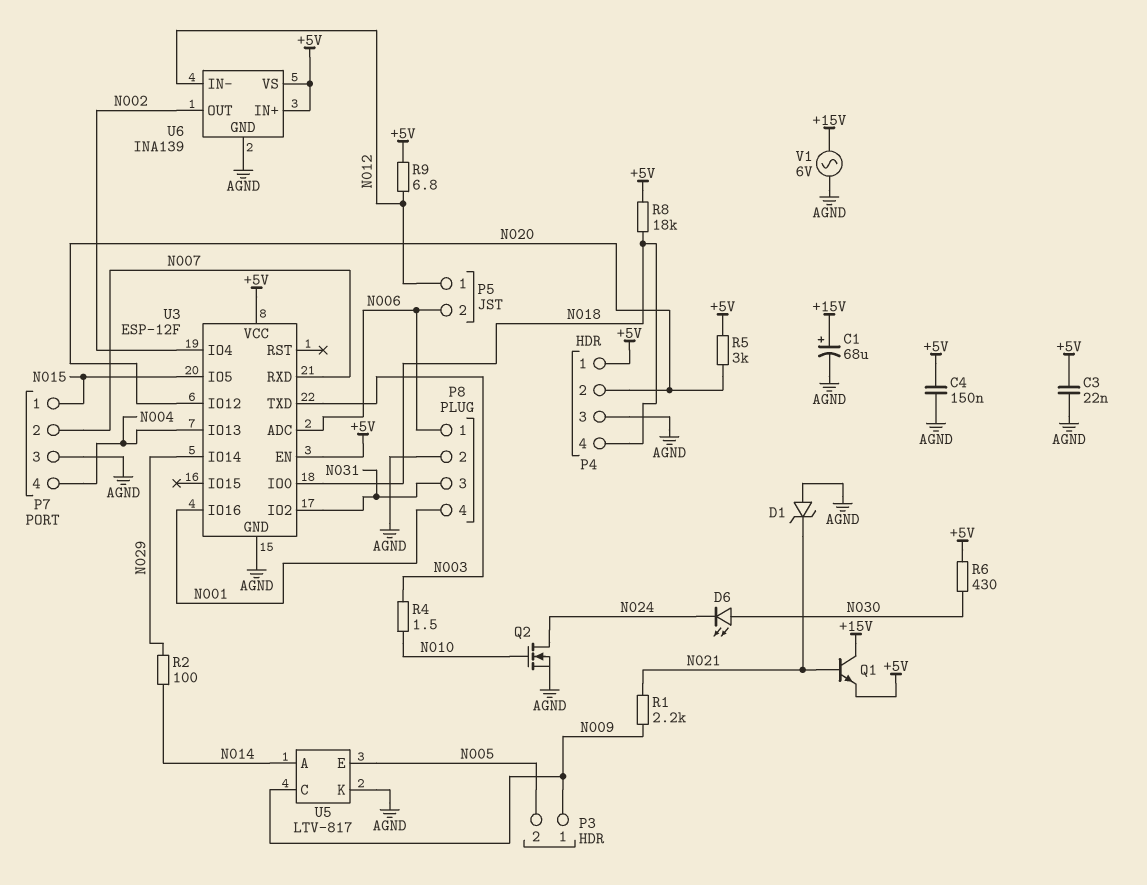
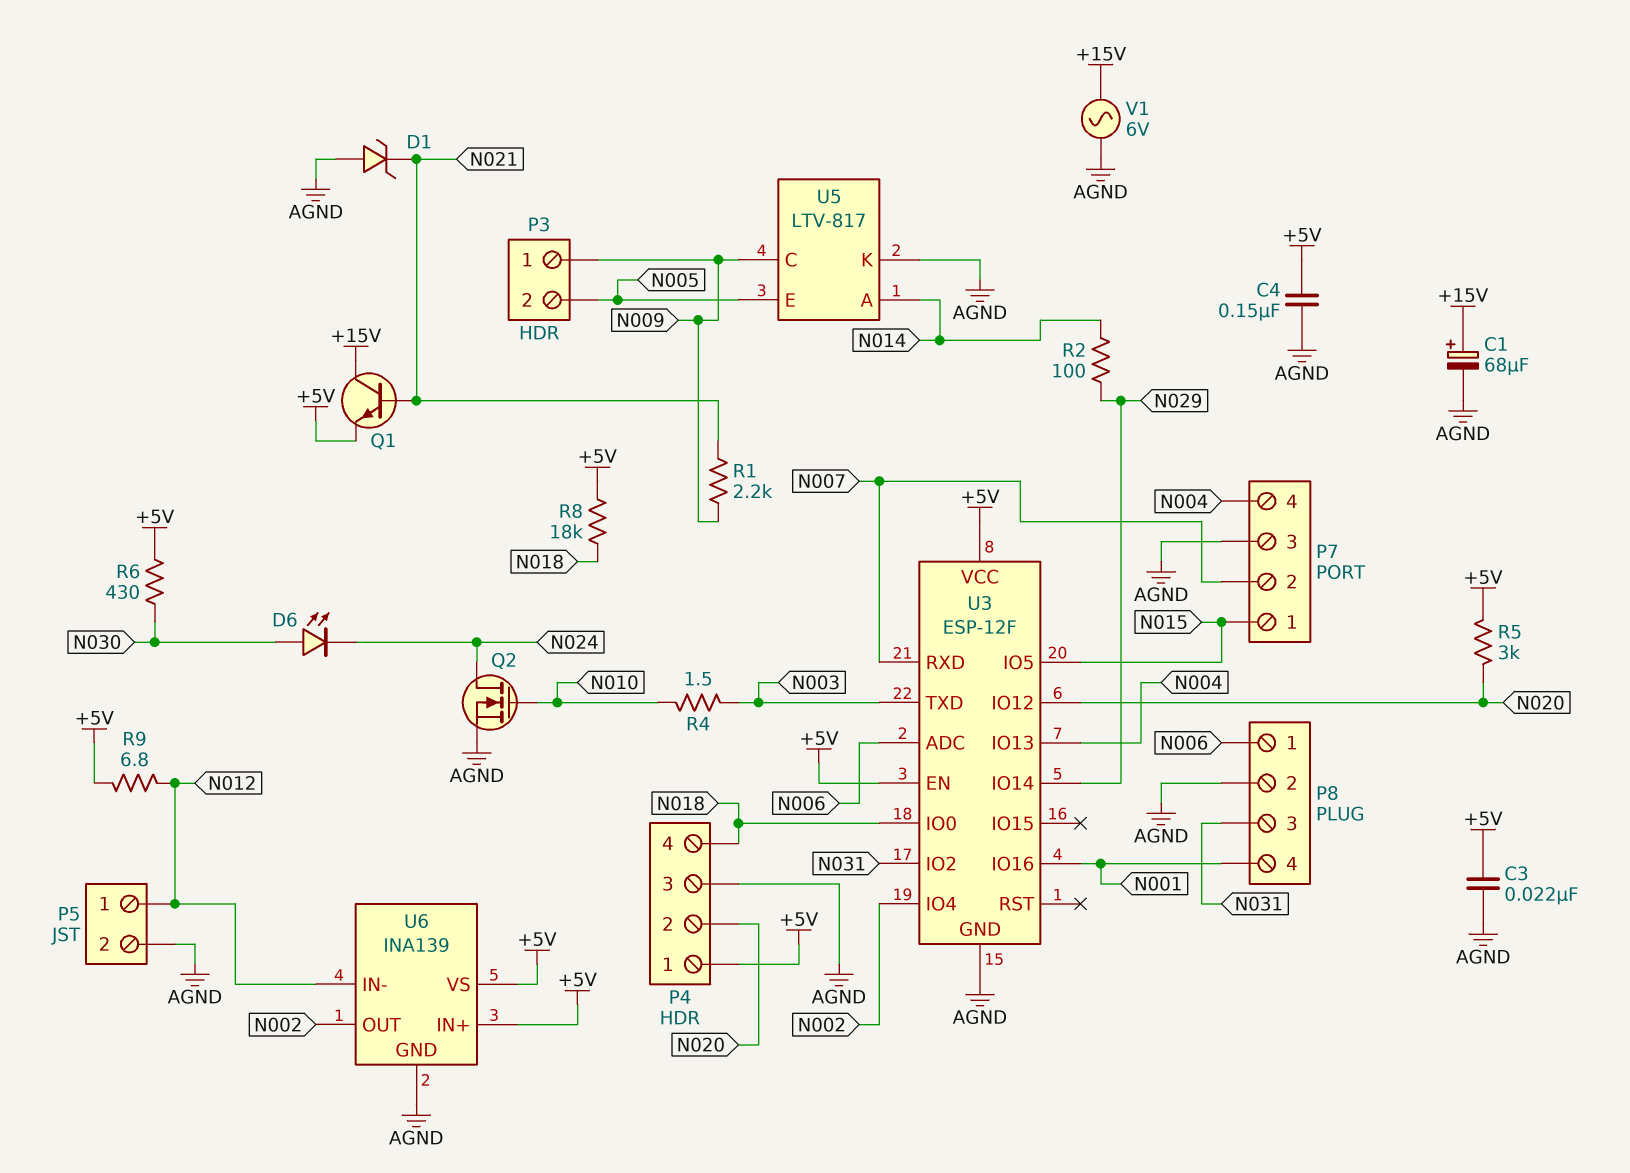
P5 pin 2: N006 -> AGND

